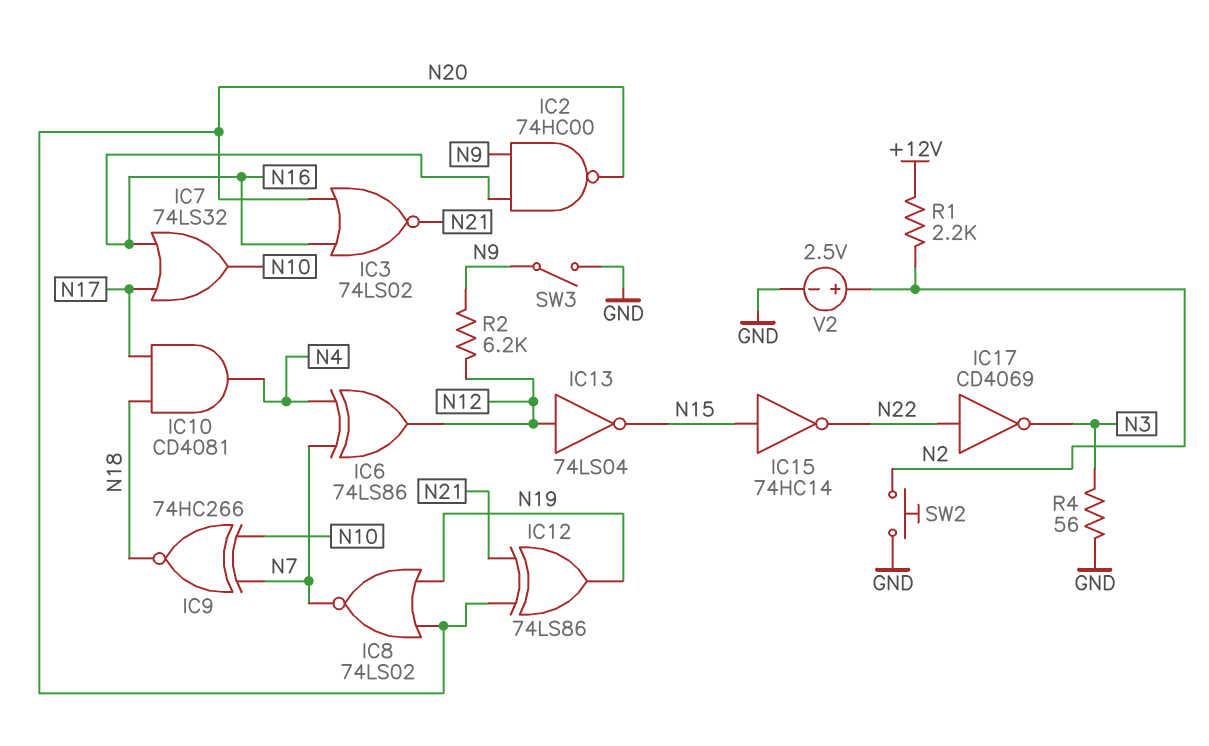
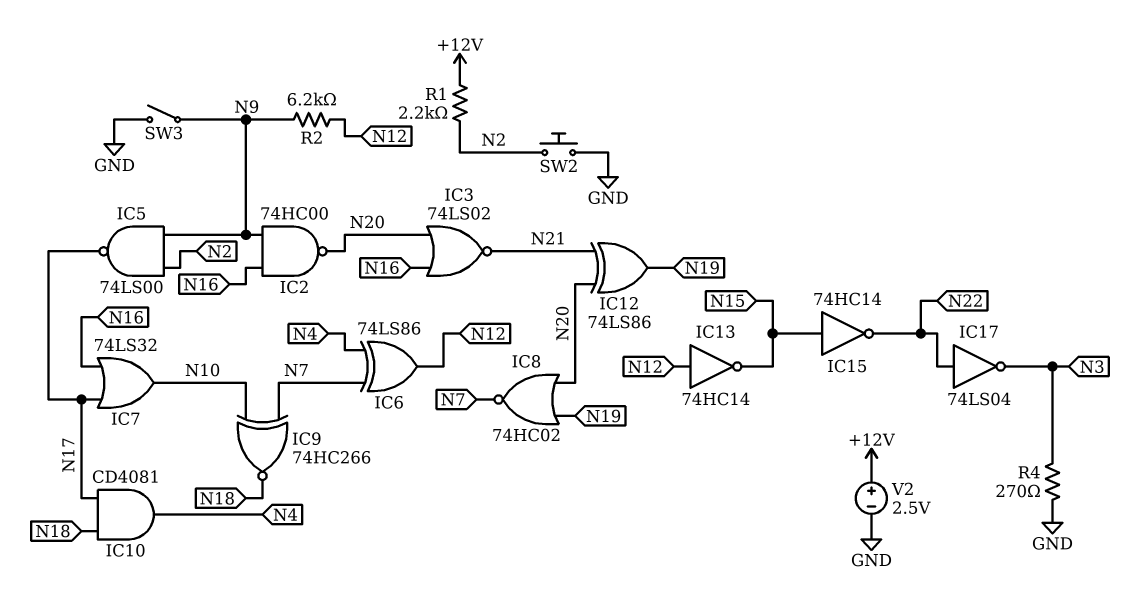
IC5: none -> NAND 74LS00 (in N2, in N9, out N17)
IC8: NOR 74LS02 (in N19, in N20, out N7) -> NOR 74HC02 (in N19, in N20, out N7)
IC13: NOT 74LS04 (in N12, out N15) -> NOT 74HC14 (in N12, out N15)
IC17: NOT CD4069 (in N22, out N3) -> NOT 74LS04 (in N22, out N3)
R4: 56 (GND, N3) -> 270 (GND, N3)
V2: 2.5V (plus N2, minus GND) -> 2.5V (plus +12V, minus GND)

